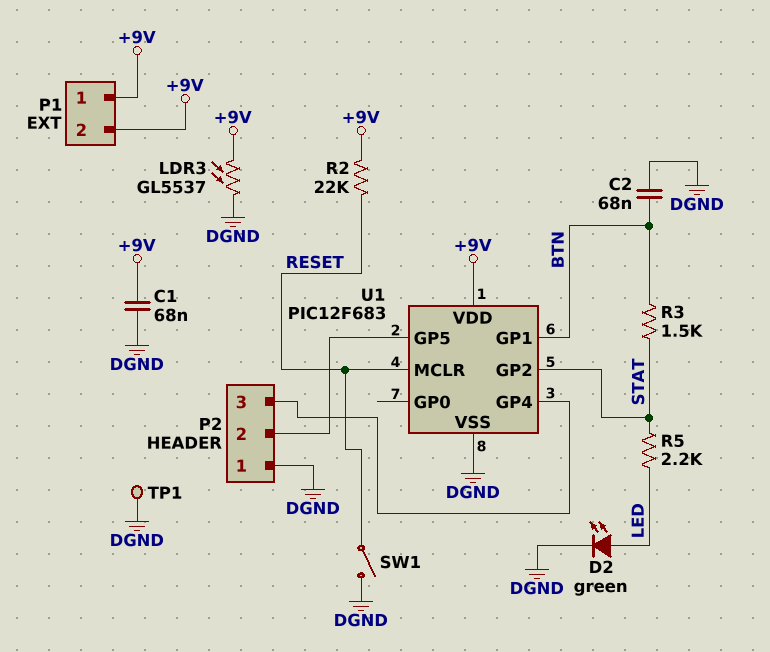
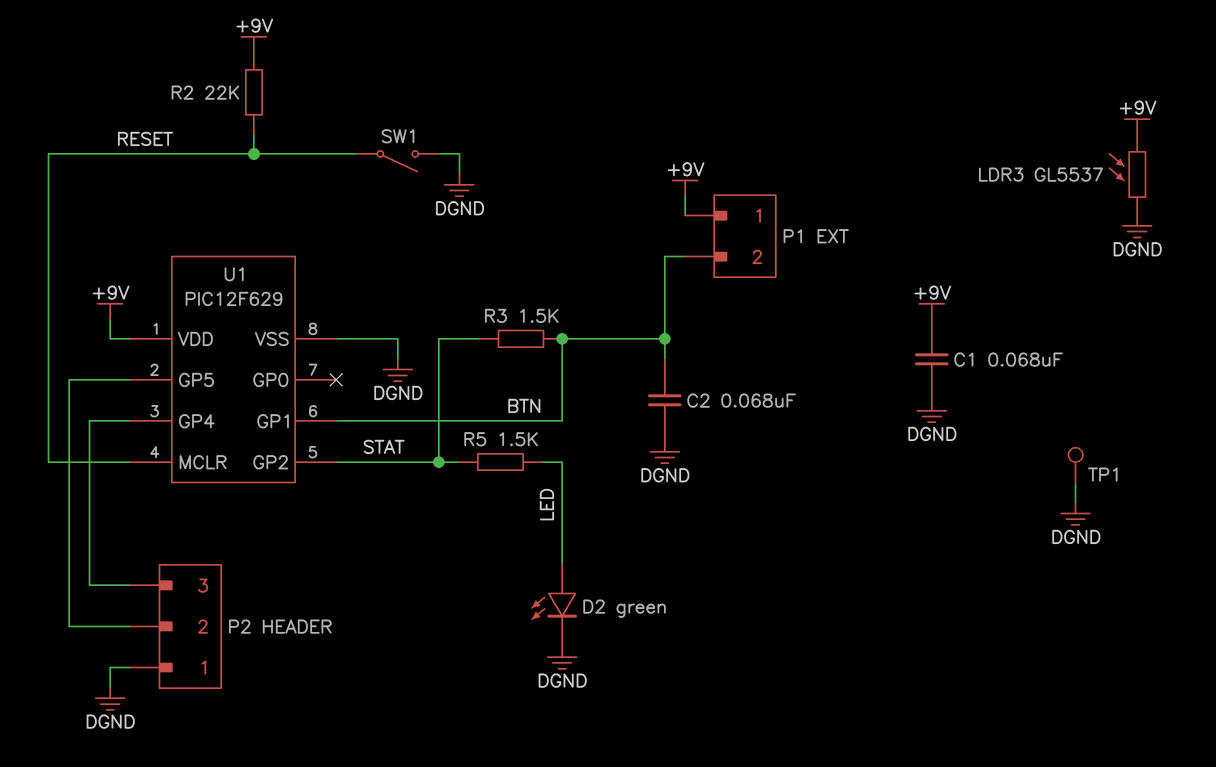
P1 pin 2: +9V -> BTN
R5: 2.2k (LED, STAT) -> 1.5k (LED, STAT)
U1: PIC12F683 -> PIC12F629

